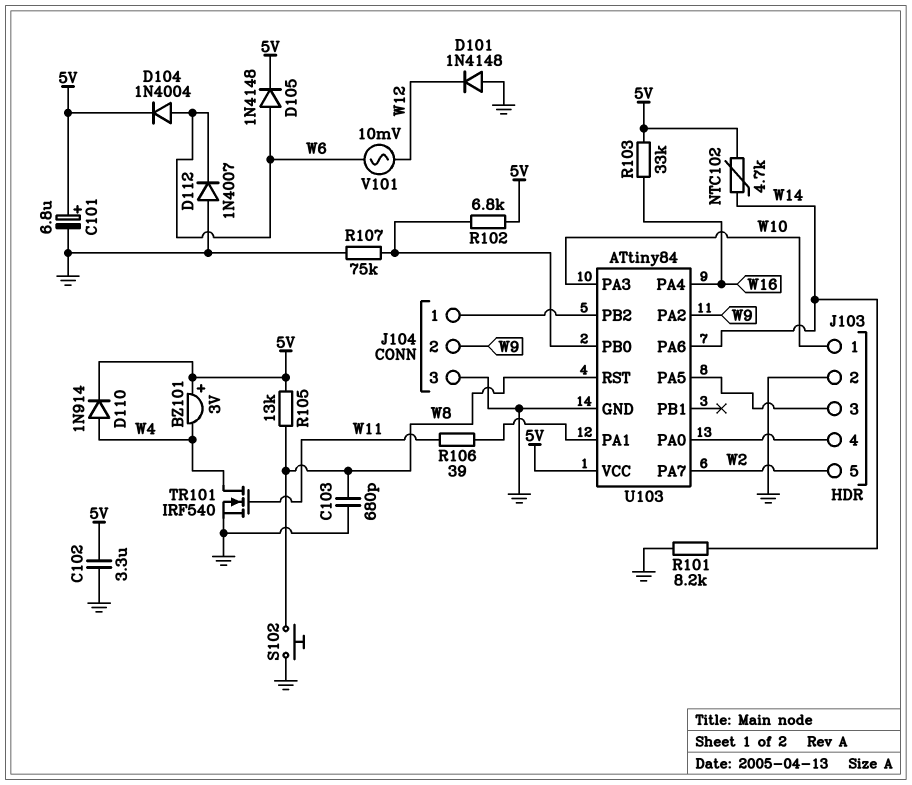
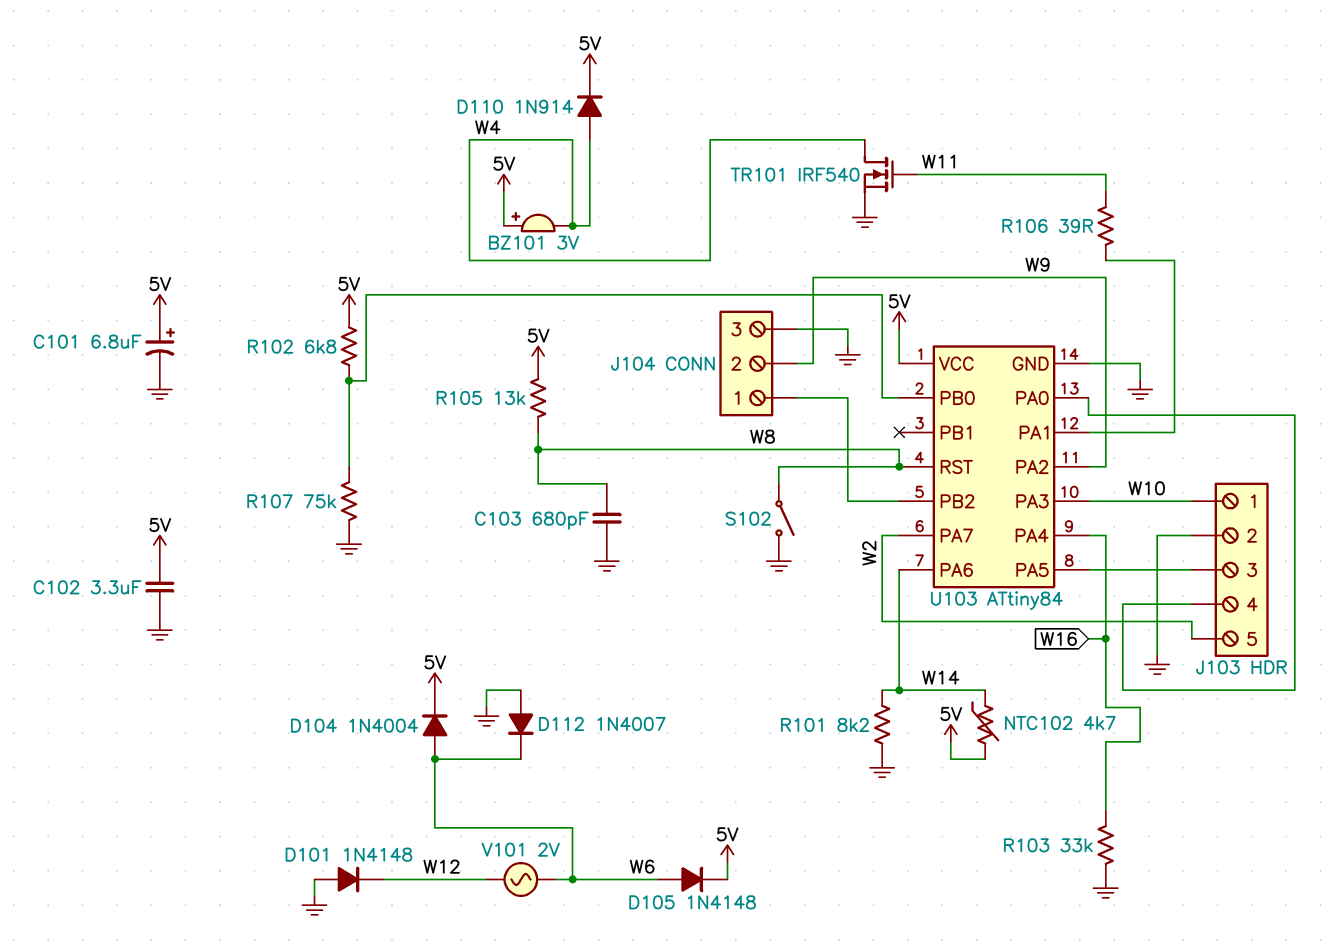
R103: 33k (5V, W16) -> 33k (GND, W16)
S102: button (GND, W8) -> switch (GND, W8)
V101: AC 10mV (W6, W12) -> AC 2V (W6, W12)

